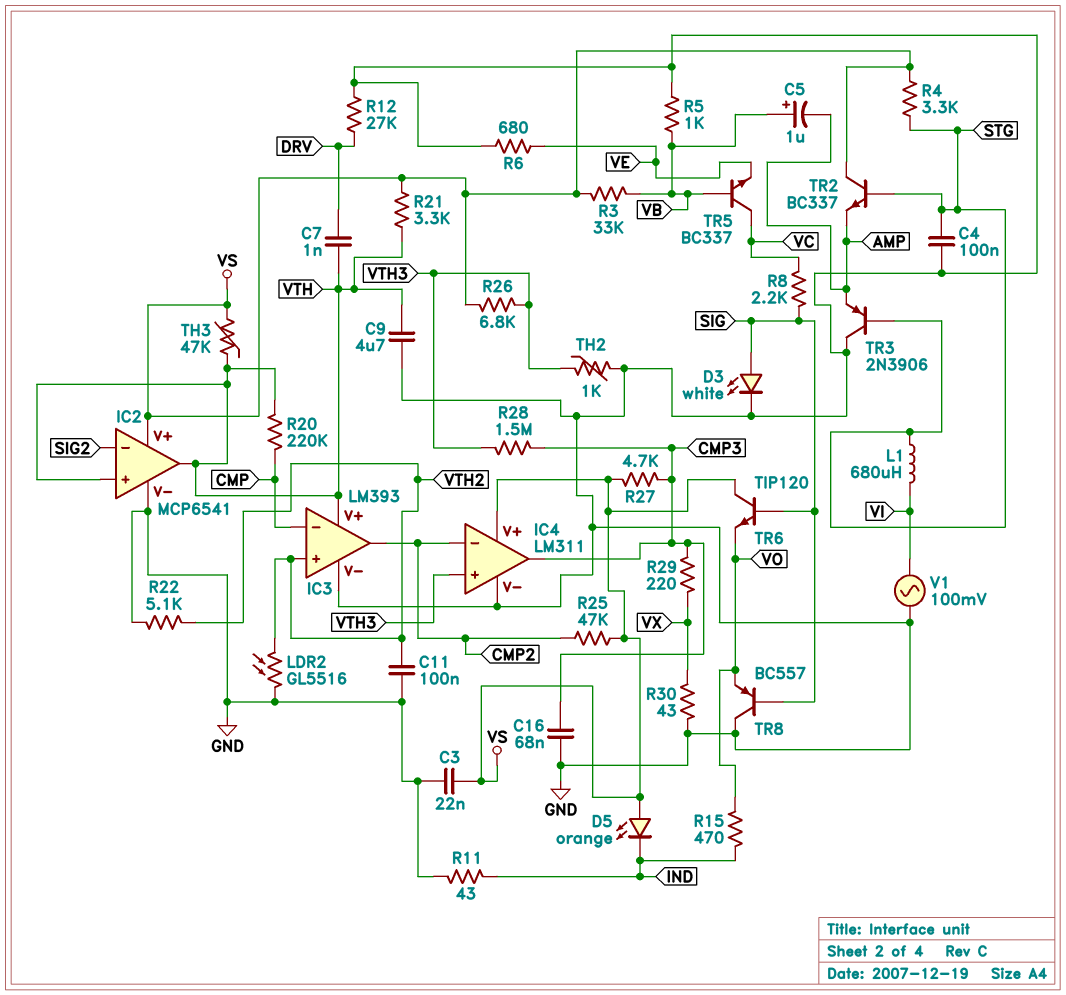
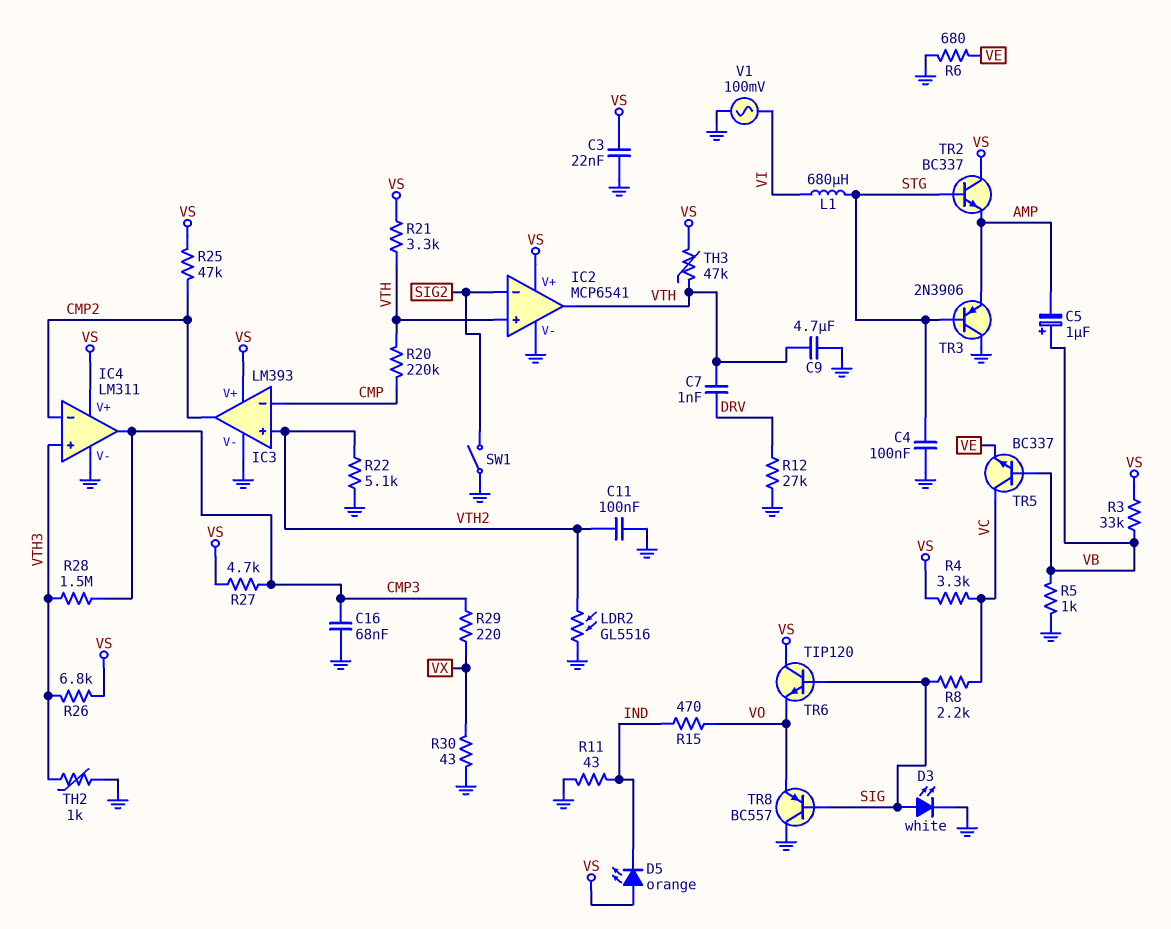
IC3 pin V+: VTH -> VS
R4: 3.3k (STG, VS) -> 3.3k (VC, VS)
SW1: none -> switch (GND, SIG2)

